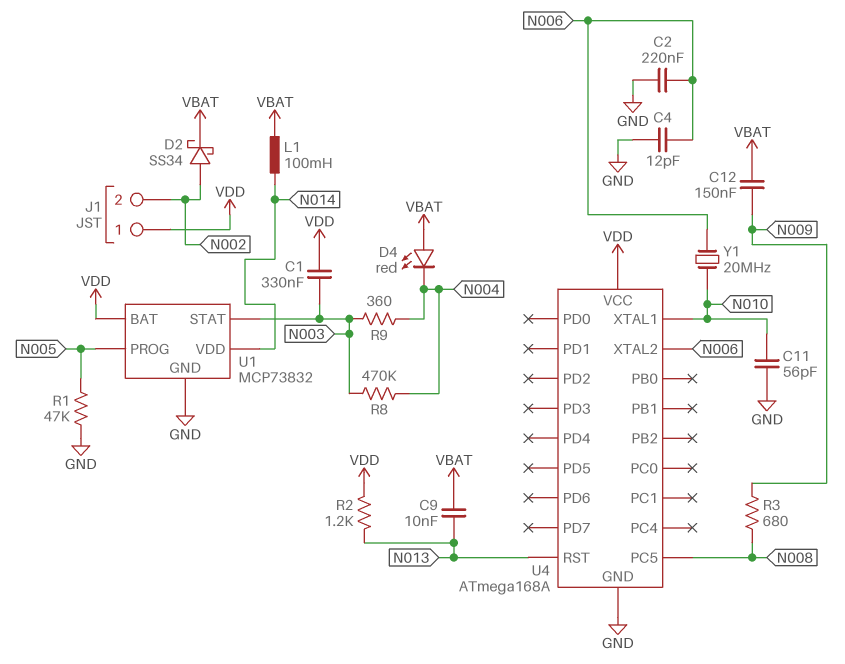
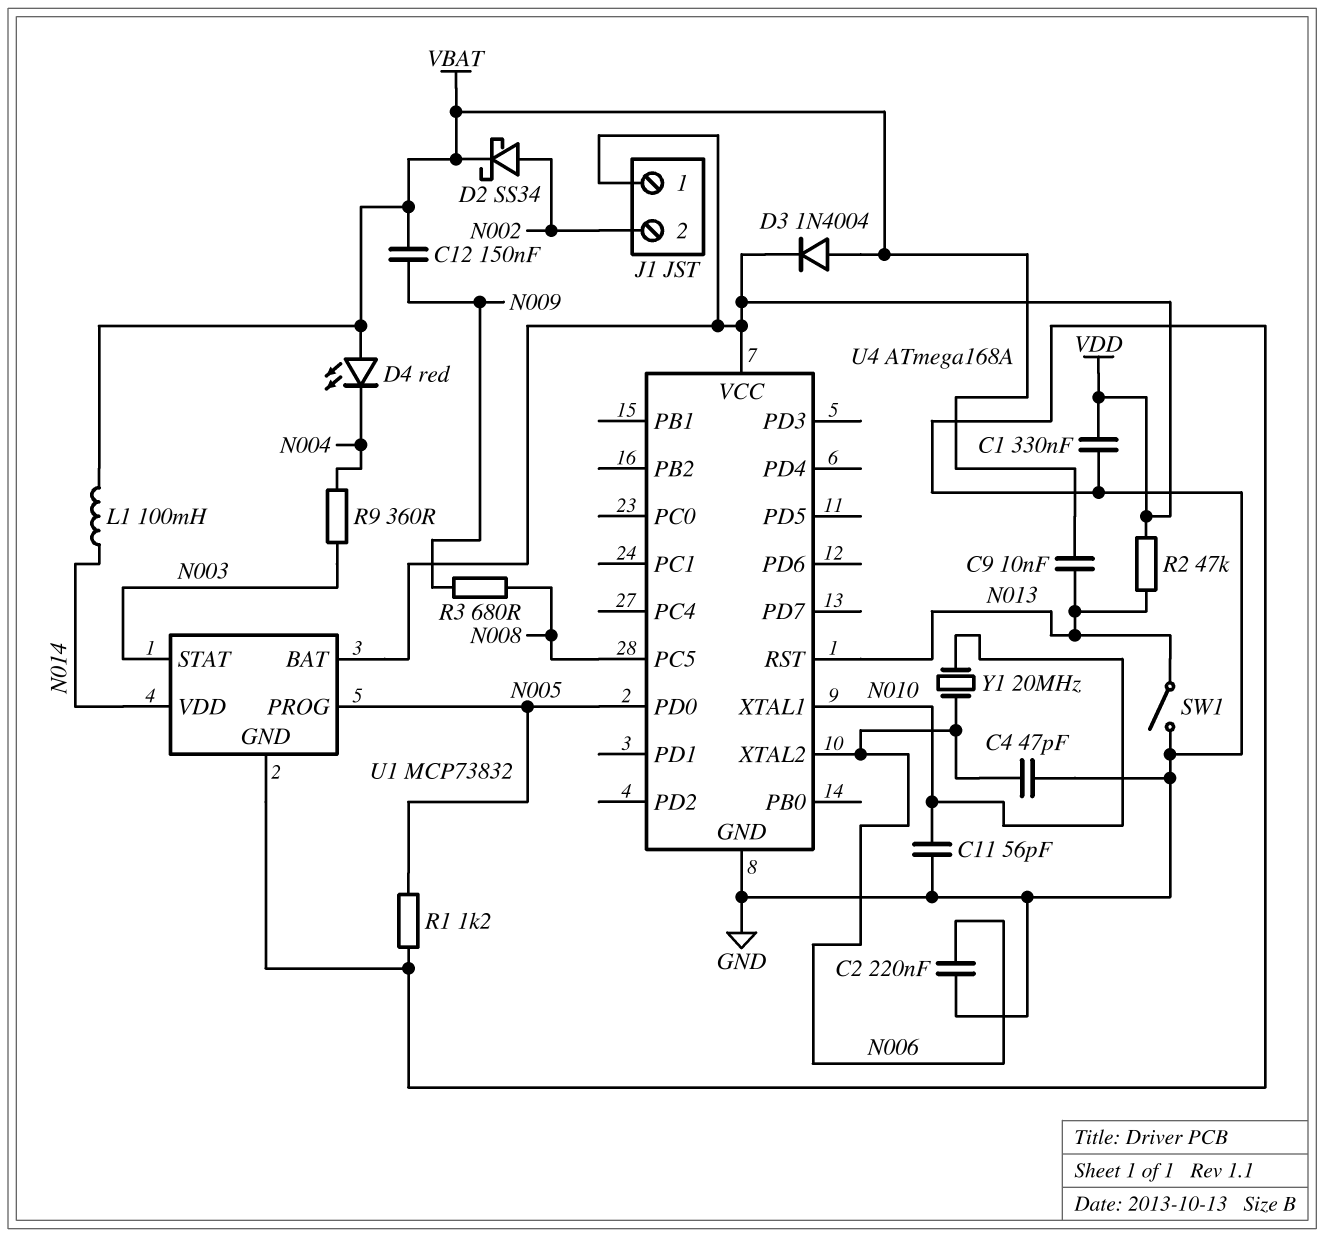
C1: 330nF (N003, VDD) -> 330nF (GND, VDD)
C4: 12pF (GND, N006) -> 47pF (GND, N006)
D3: none -> diode 1N4004 (A VBAT, K VDD)
R1: 47k (GND, N005) -> 1.2k (GND, N005)
R2: 1.2k (N013, VDD) -> 47k (N013, VDD)
R8: 470k (N003, N004) -> none
SW1: none -> switch (GND, N013)
U4 pin PD0: none -> N005

